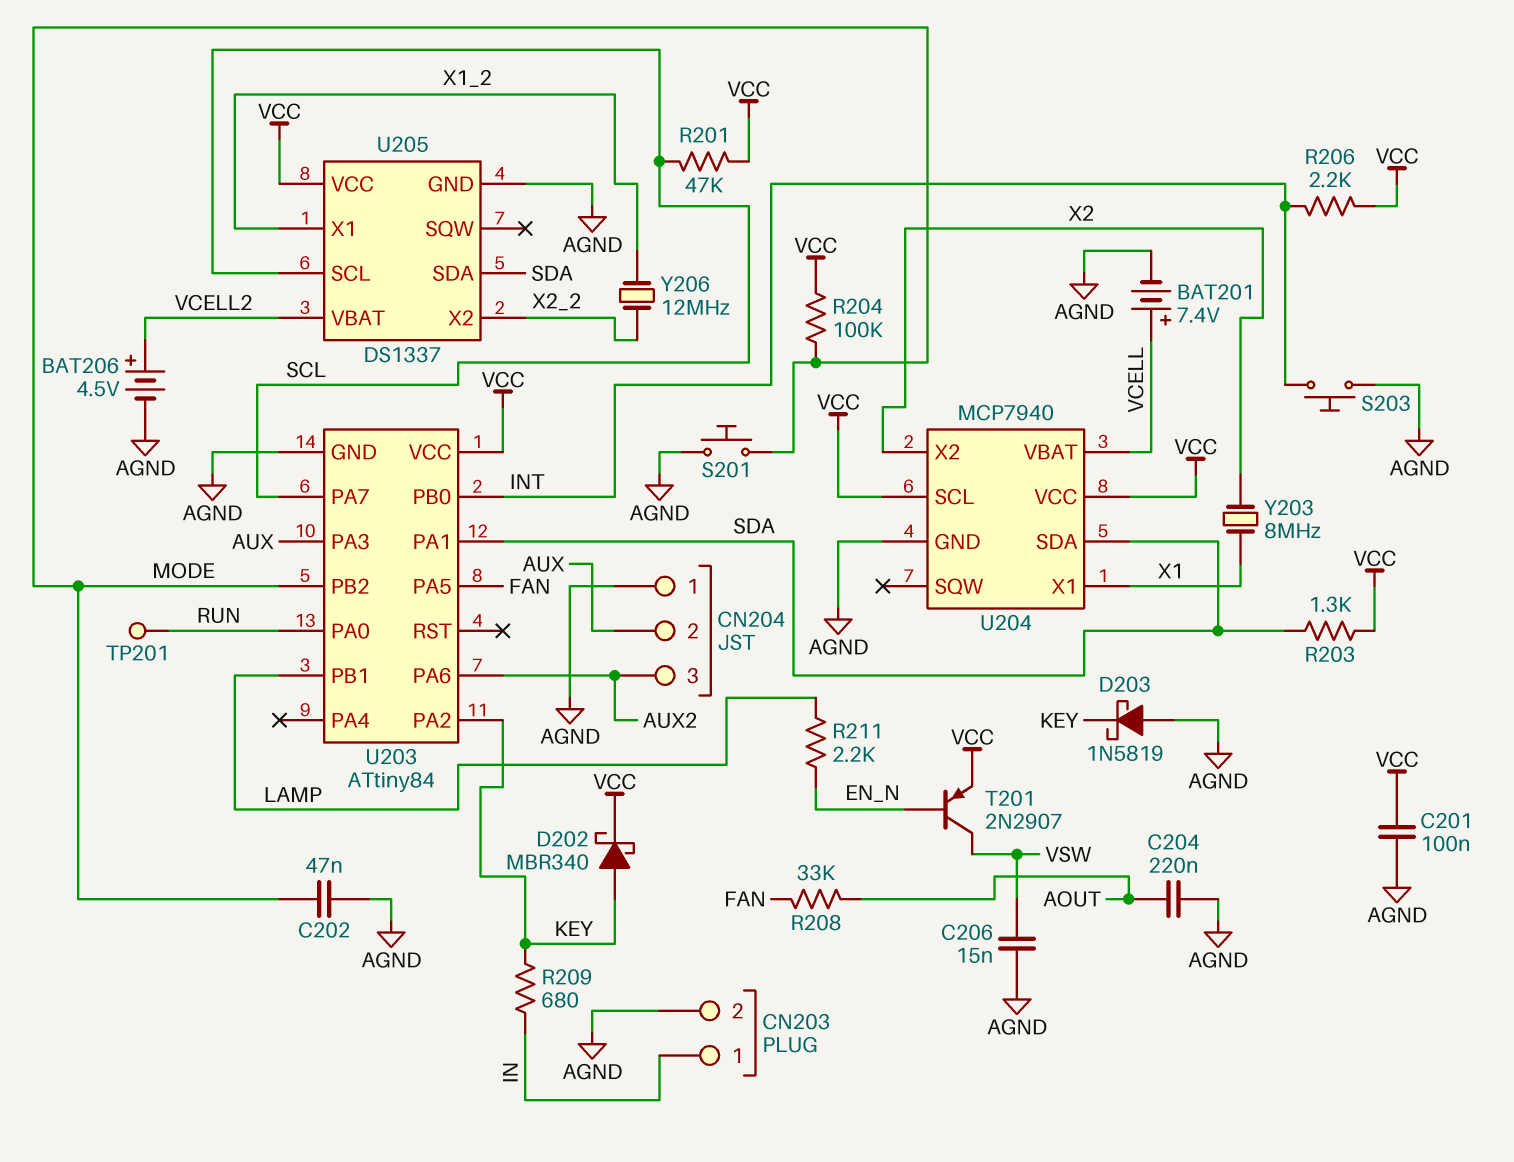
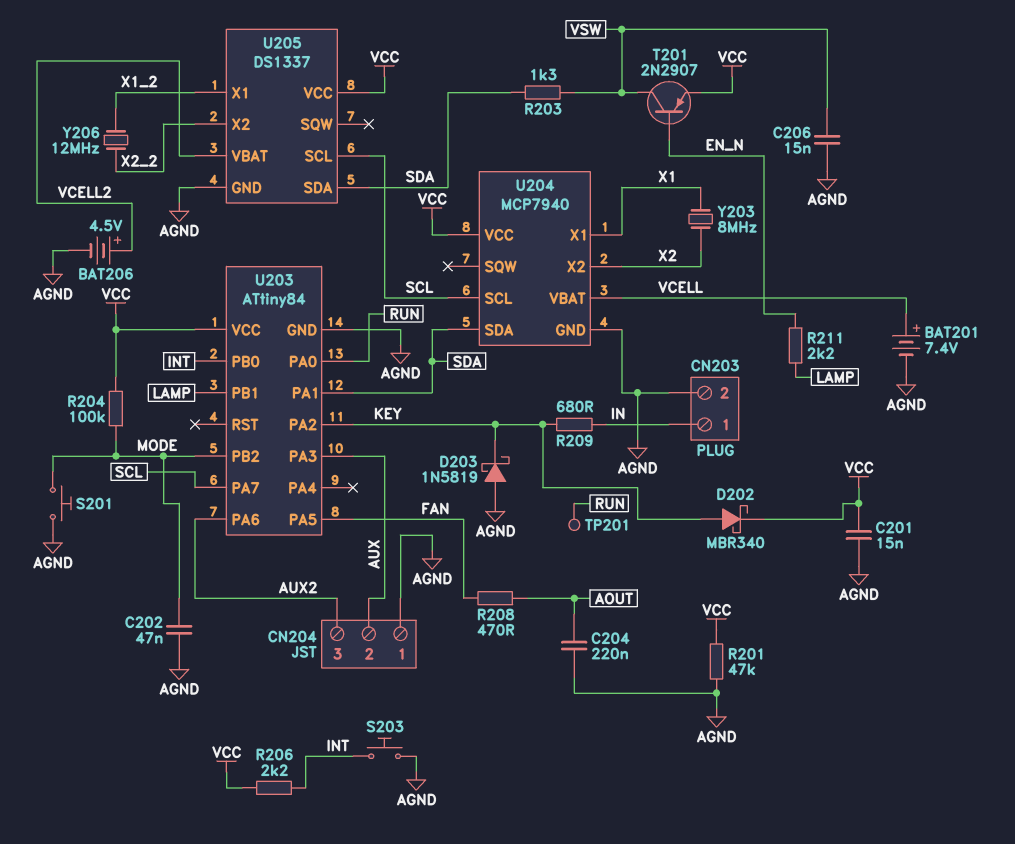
C201: 100nF (AGND, VCC) -> 15nF (AGND, VCC)
R201: 47k (SCL, VCC) -> 47k (AGND, VCC)
R203: 1.3k (SDA, VCC) -> 1.3k (SDA, VSW)
R208: 33k (AOUT, FAN) -> 470 (AOUT, FAN)
U204 pin SCL: VCC -> SCL

